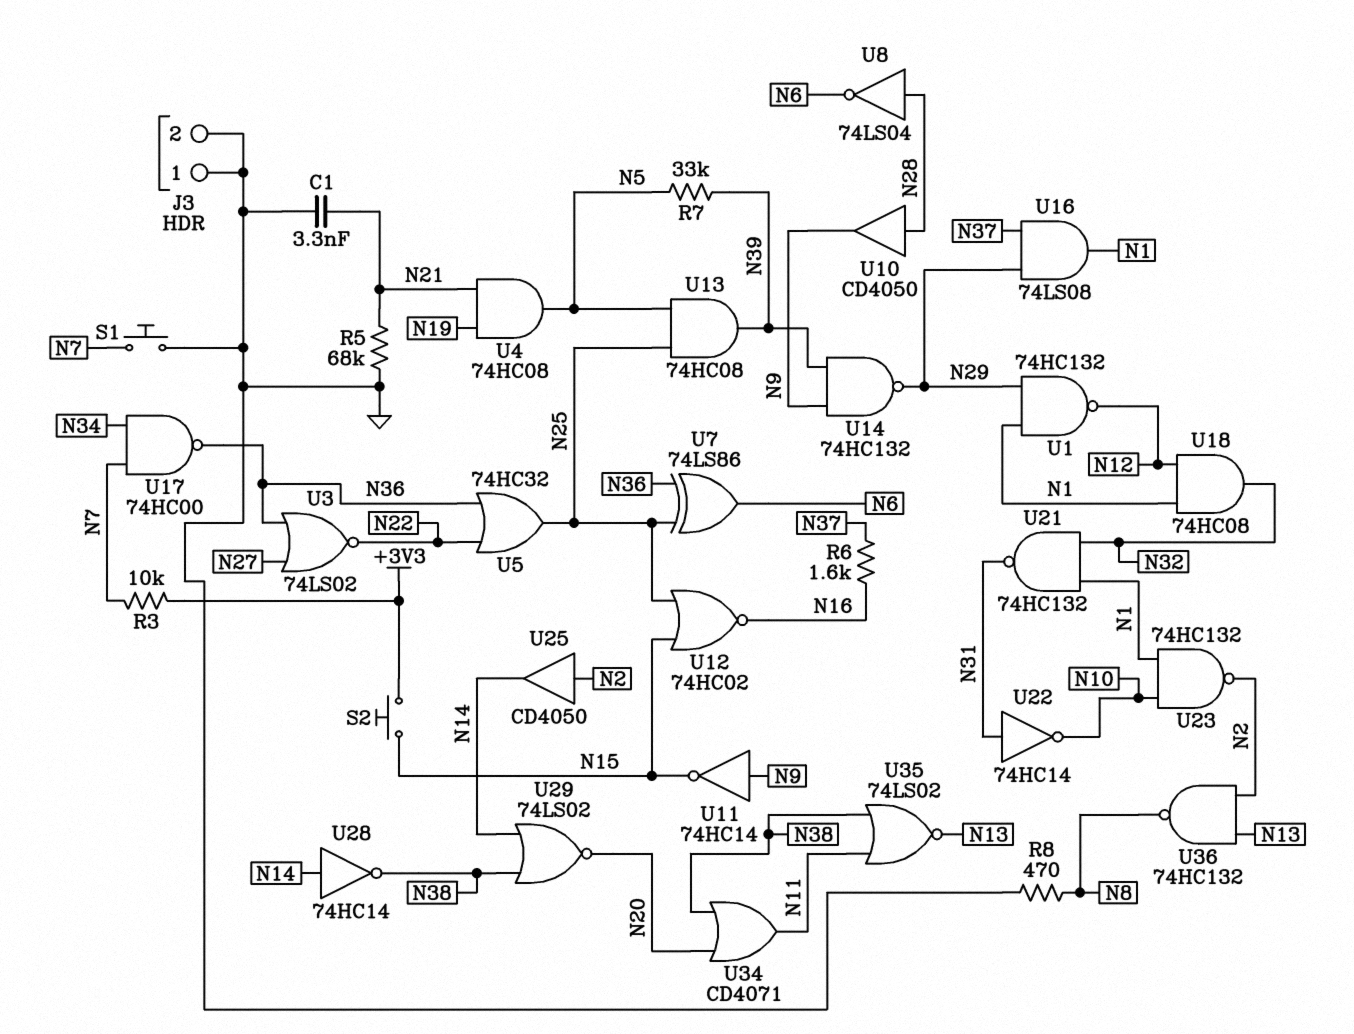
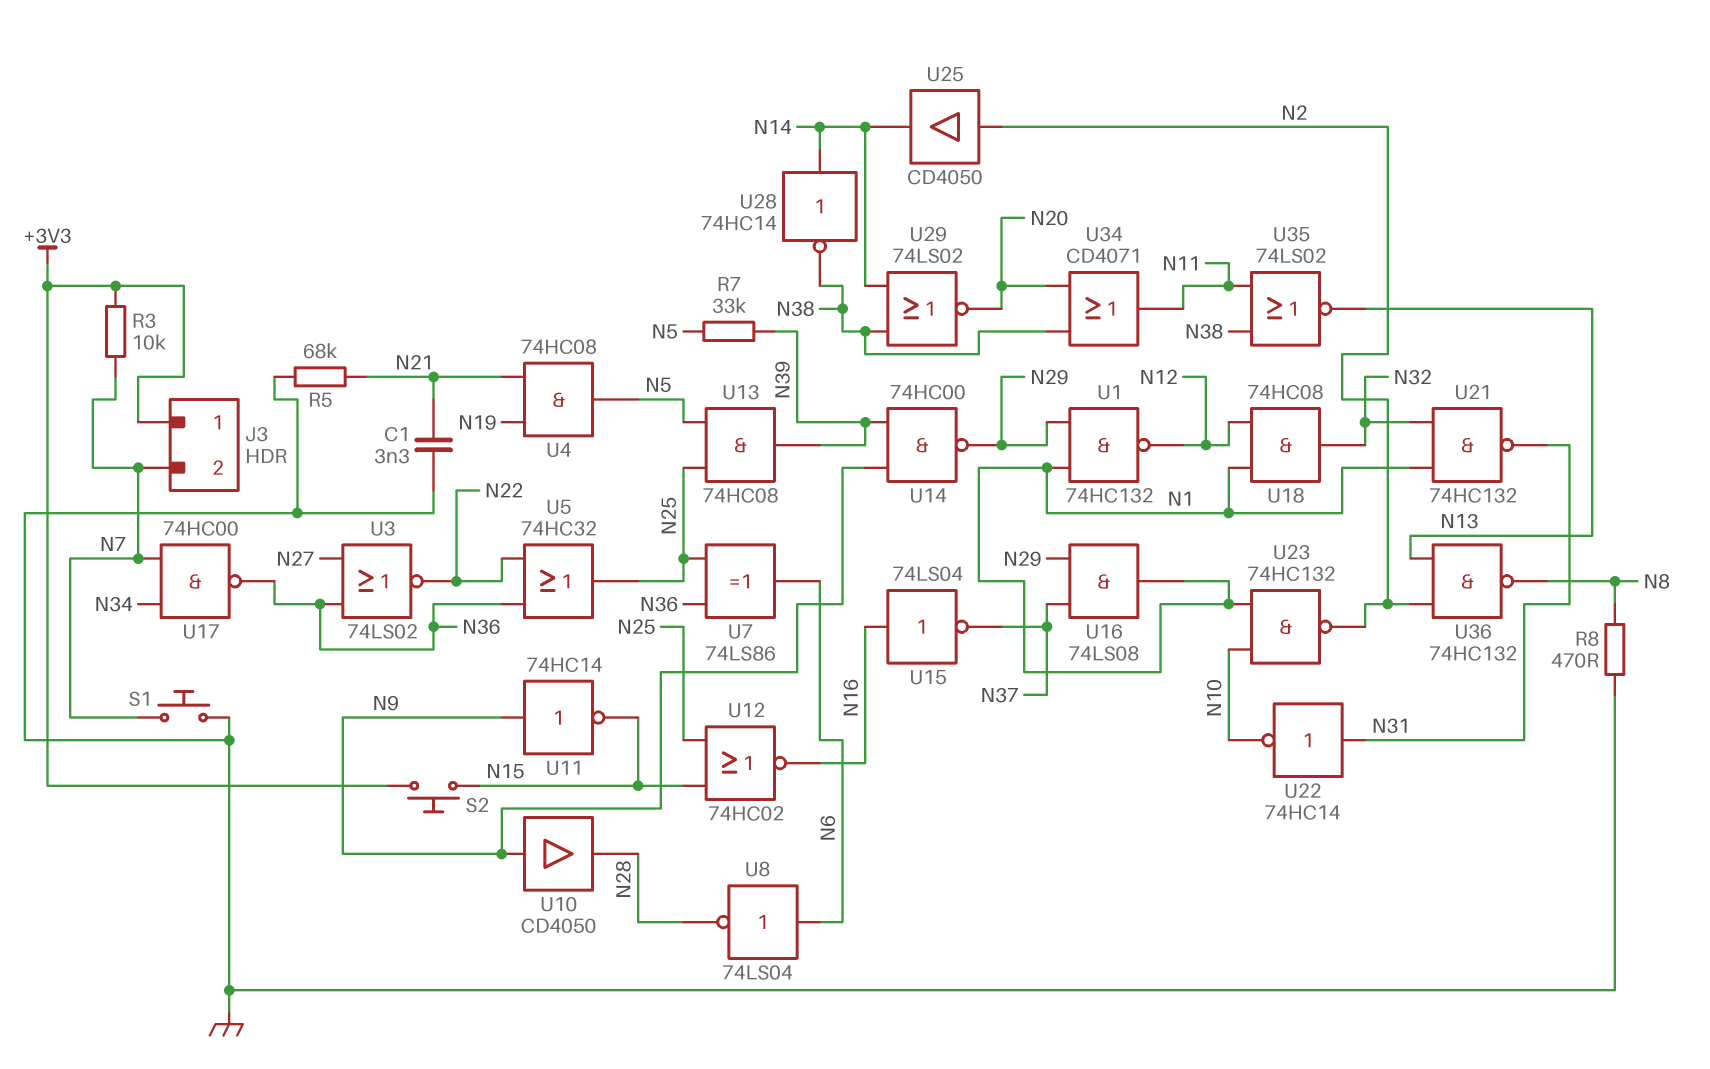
J3 pin 1: GND -> +3V3
J3 pin 2: GND -> N7
R6: 1.6k (N16, N37) -> none
U8: NOT 74LS04 (in N28, out N6) -> NOT 74LS04 (in N6, out N28)
U10: buffer CD4050 (in N28, out N9) -> buffer CD4050 (in N9, out N28)
U14: NAND 74HC132 (in N9, in N39, out N29) -> NAND 74HC00 (in N9, in N39, out N29)
U15: none -> NOT 74LS04 (in N16, out N37)

